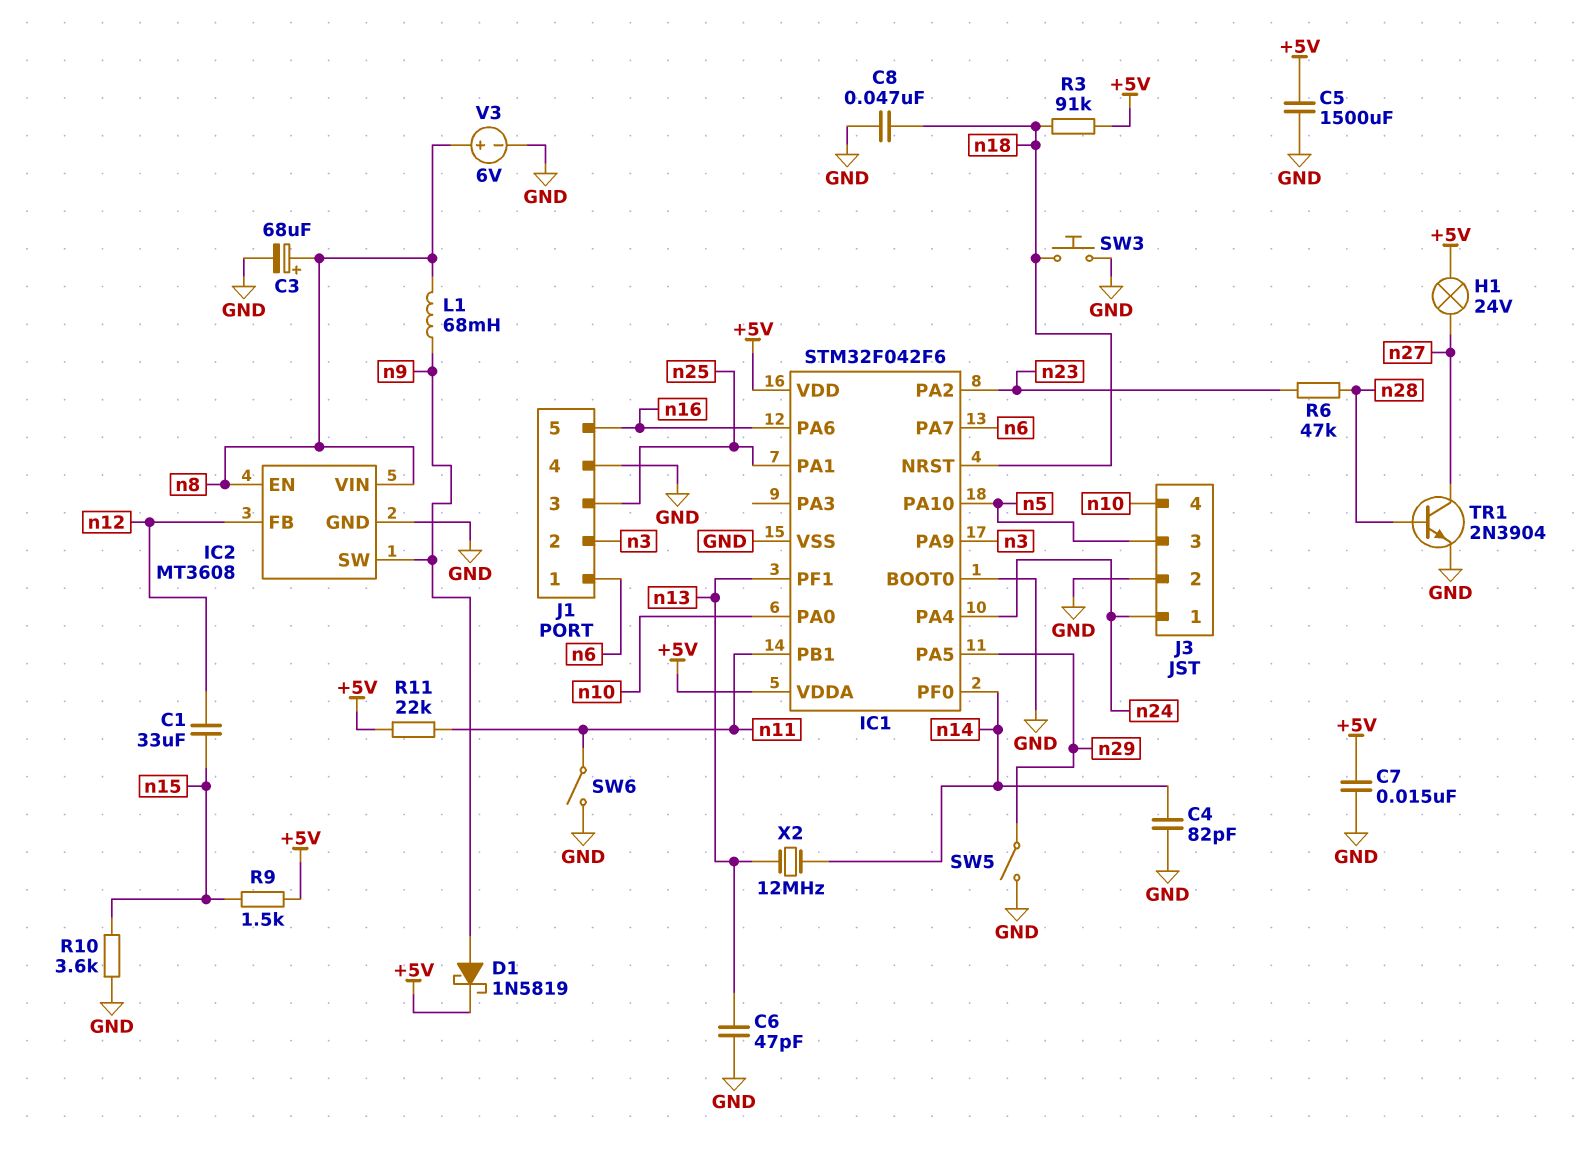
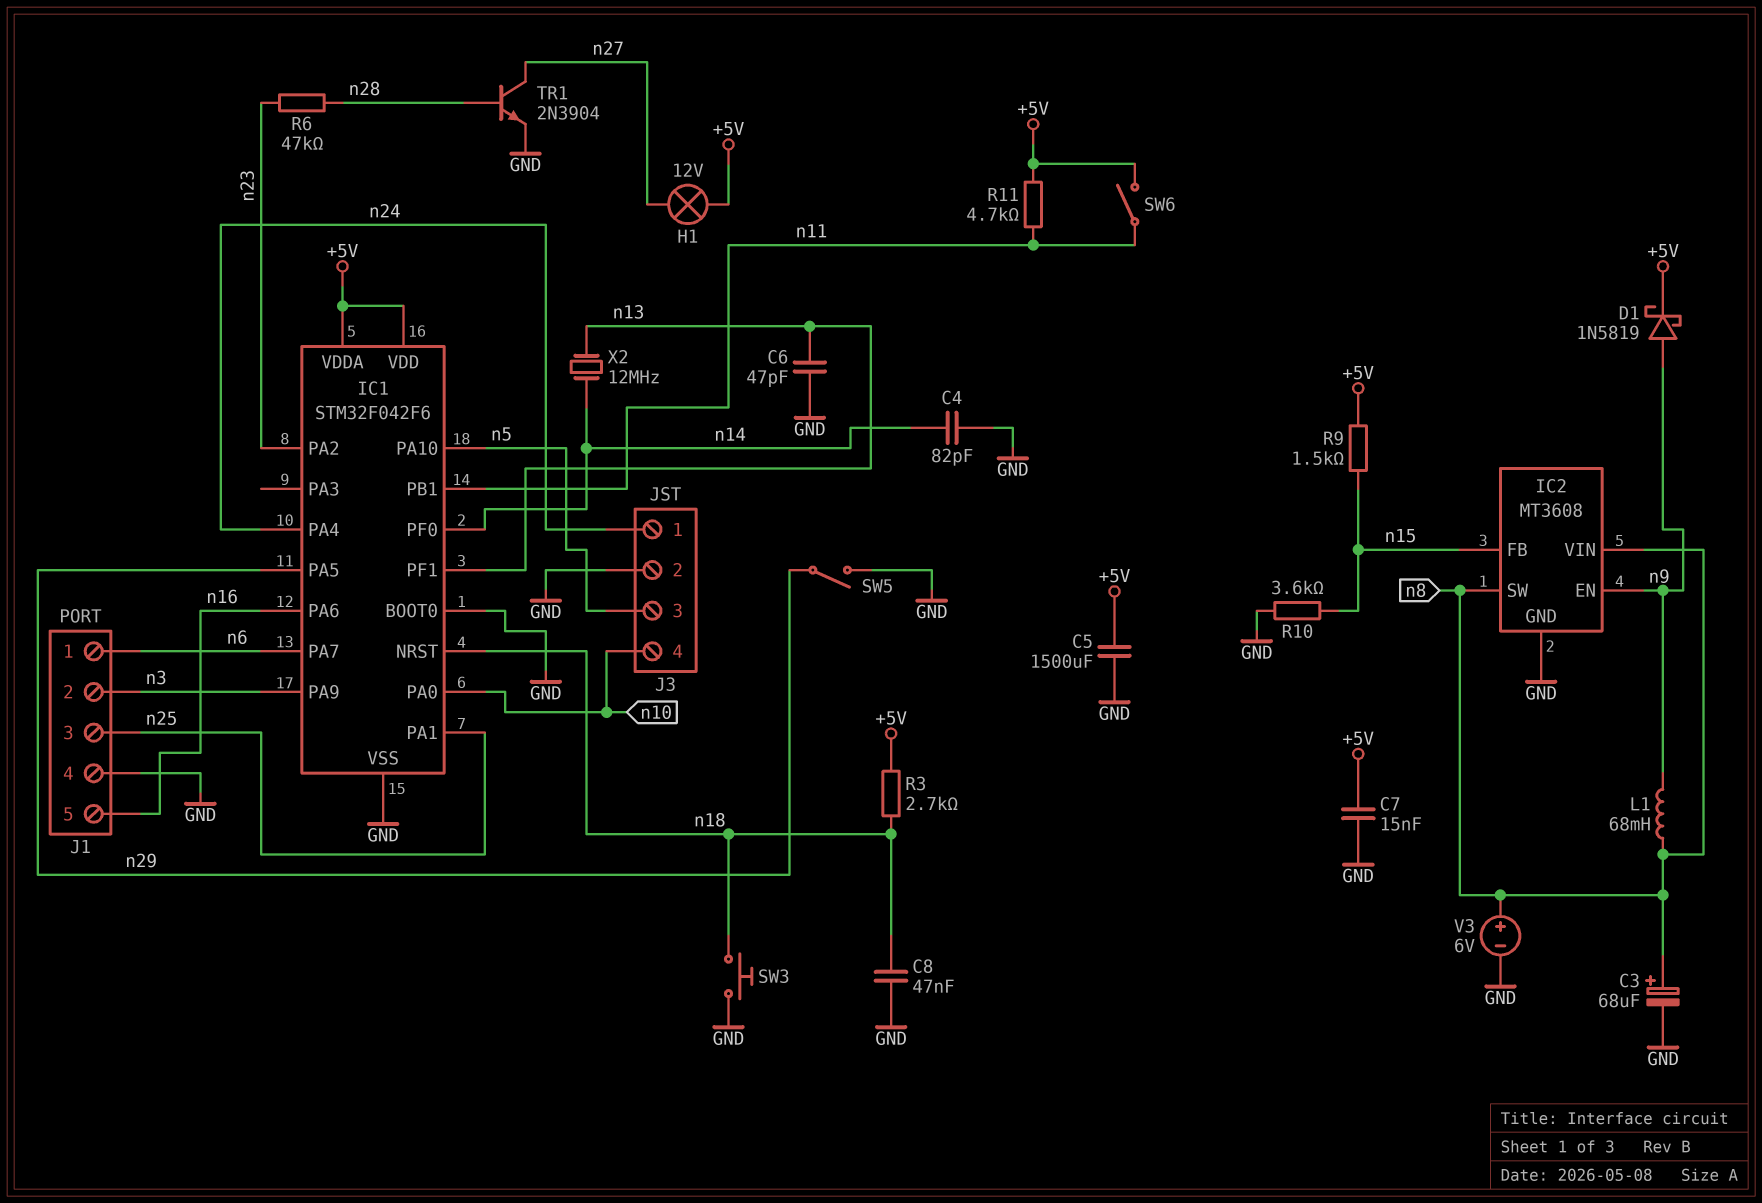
C1: 33uF (n12, n15) -> none
H1: lamp 24V (+5V, n27) -> lamp 12V (+5V, n27)
IC2 pin EN: n8 -> n9
IC2 pin FB: n12 -> n15
IC2 pin SW: n9 -> n8
R3: 91k (+5V, n18) -> 2.7k (+5V, n18)
R11: 22k (+5V, n11) -> 4.7k (+5V, n11)
SW6: switch (GND, n11) -> switch (+5V, n11)

